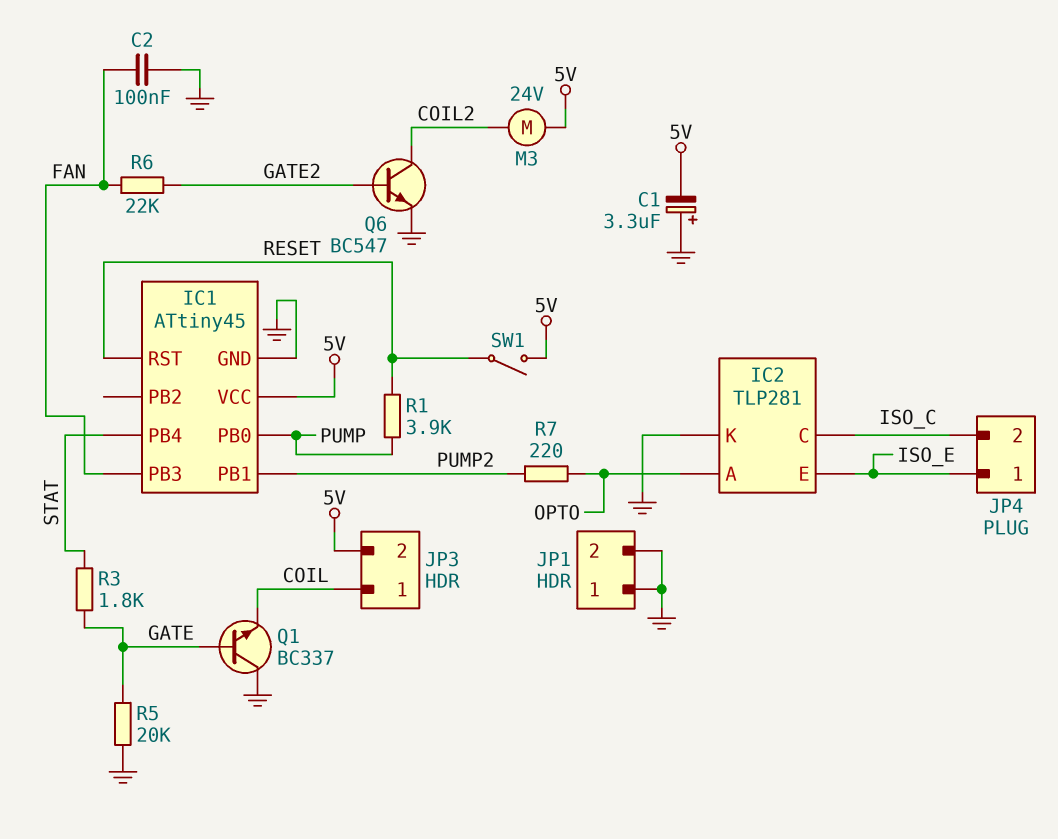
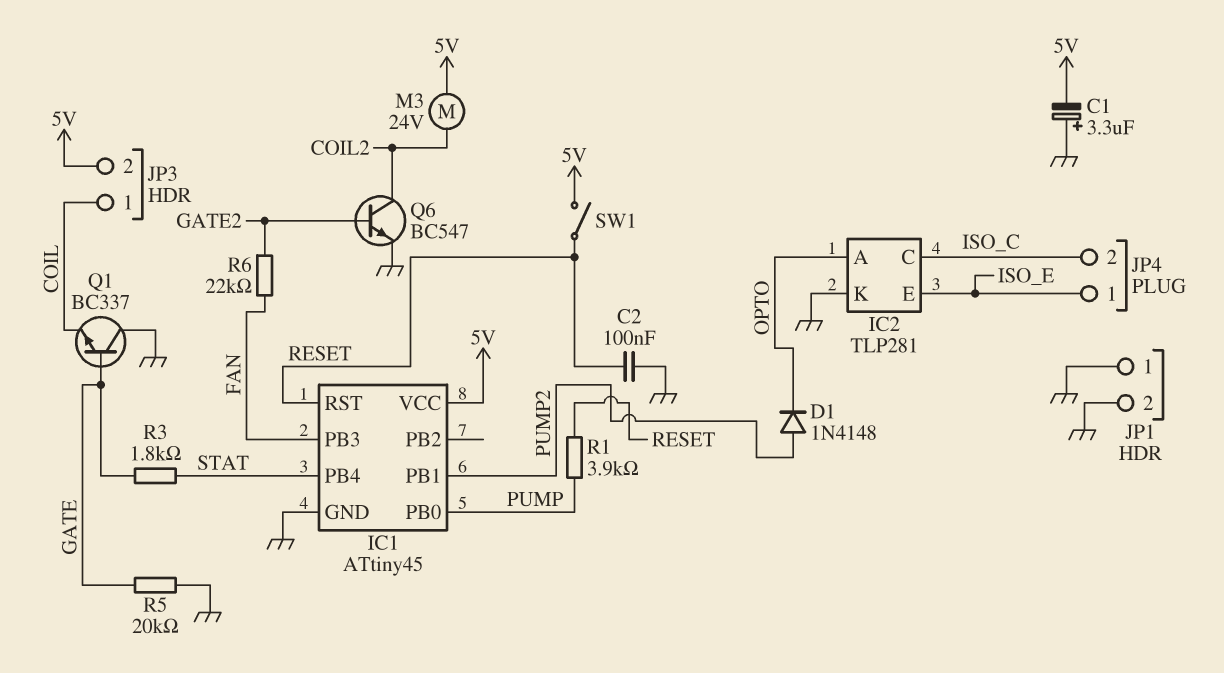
C2: 100nF (FAN, GND) -> 100nF (GND, RESET)
D1: none -> diode 1N4148 (A PUMP2, K OPTO)
R7: 220 (OPTO, PUMP2) -> none

